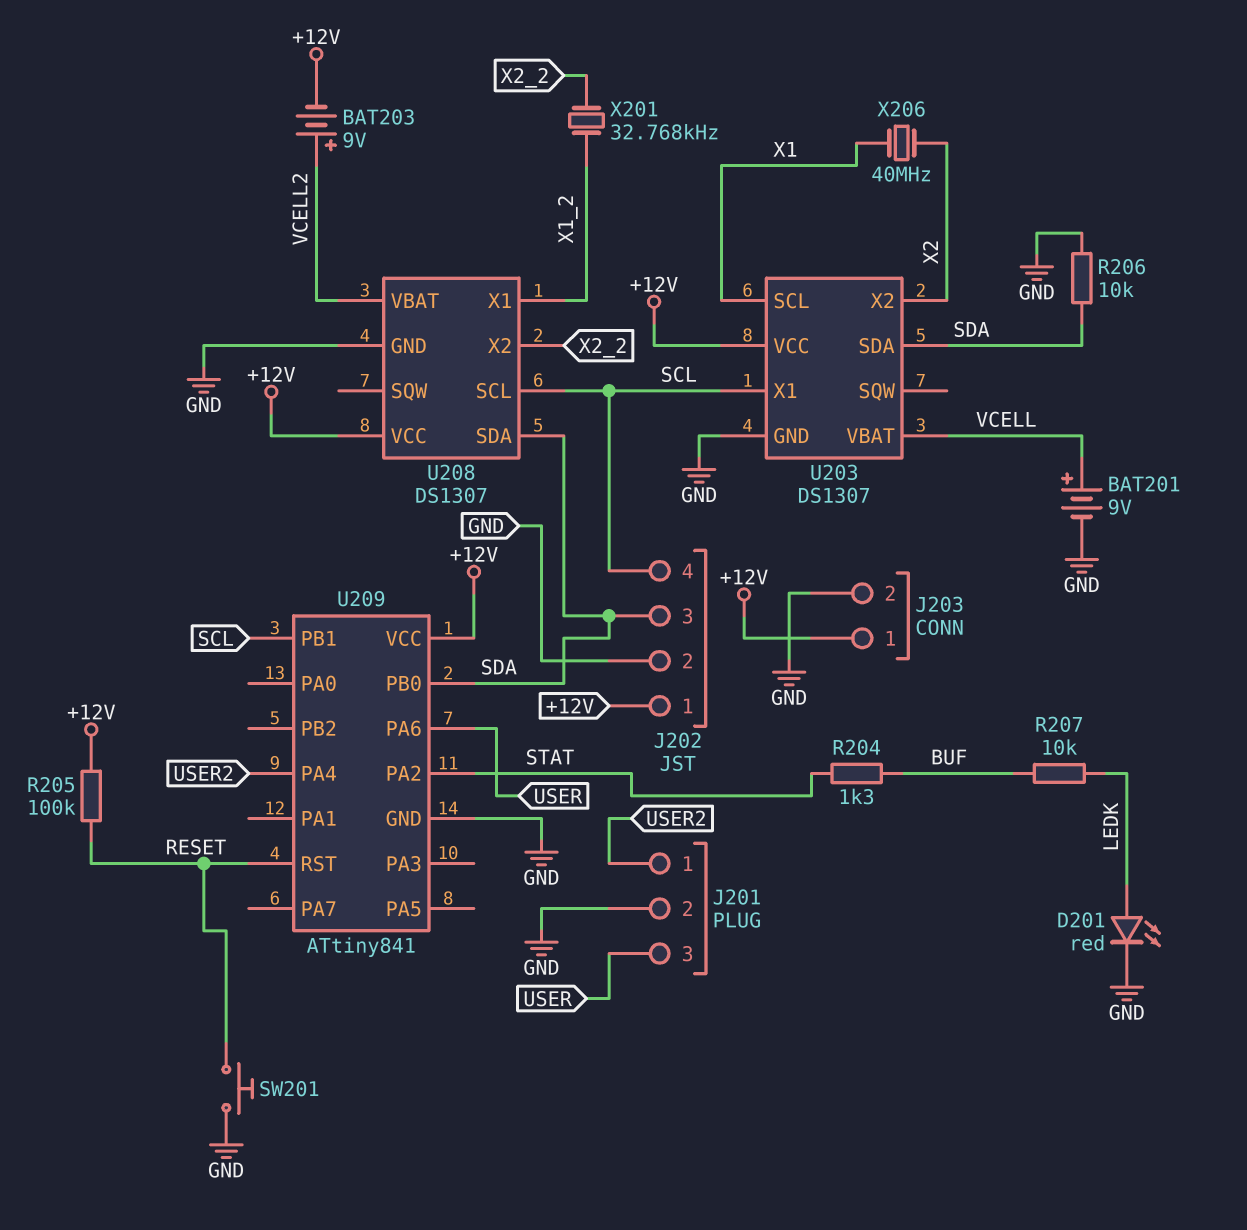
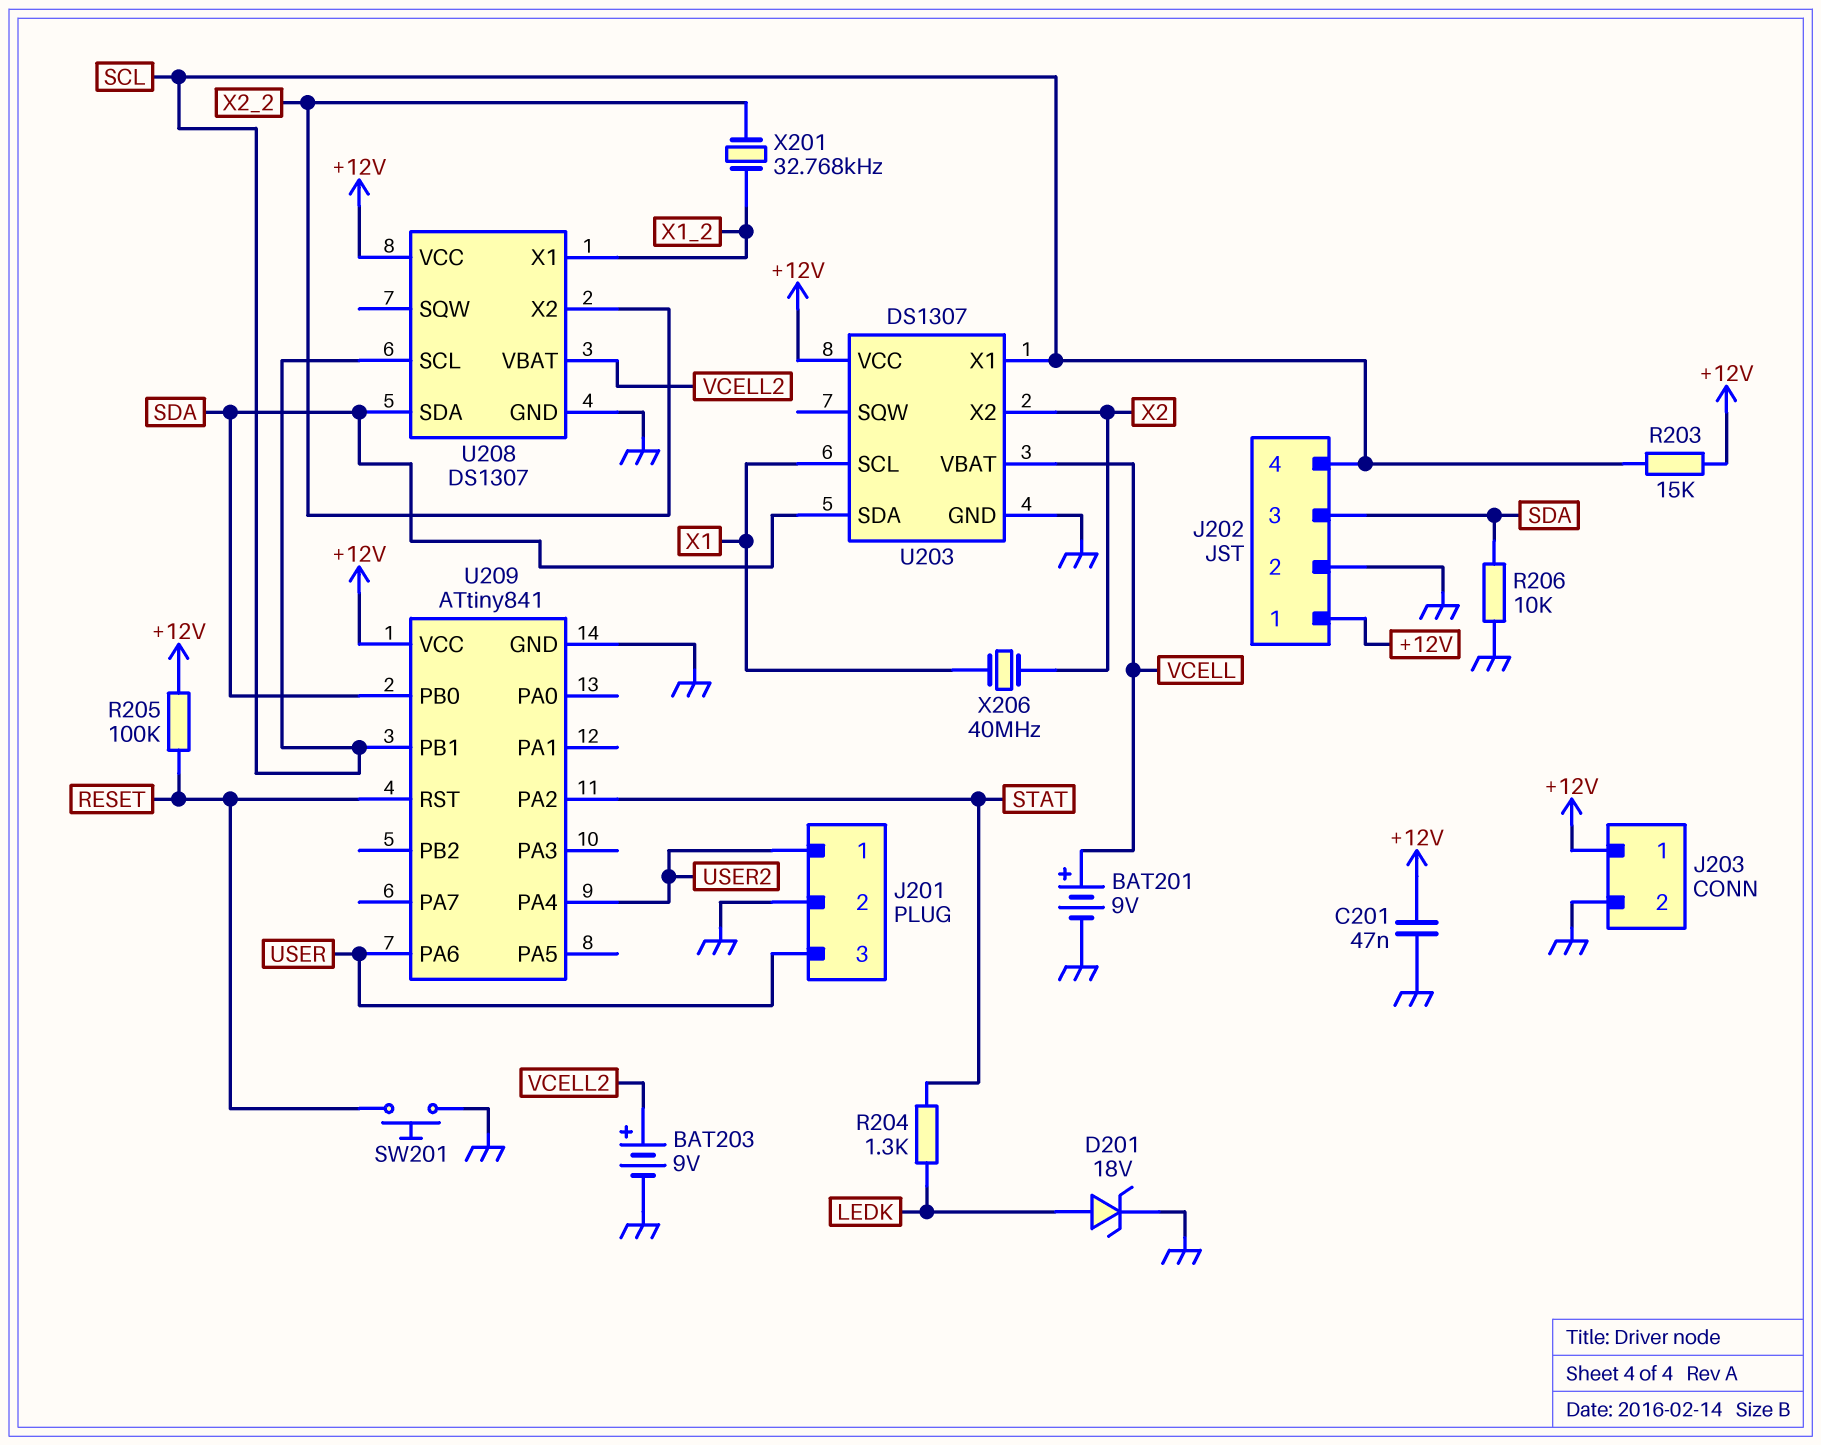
BAT203: 9V (plus VCELL2, minus +12V) -> 9V (plus VCELL2, minus GND)
C201: none -> 47nF (+12V, GND)
D201: LED red (A LEDK, K GND) -> zener 18V (A LEDK, K GND)
R203: none -> 15k (+12V, SCL)
R204: 1.3k (BUF, STAT) -> 1.3k (LEDK, STAT)
R207: 10k (BUF, LEDK) -> none

